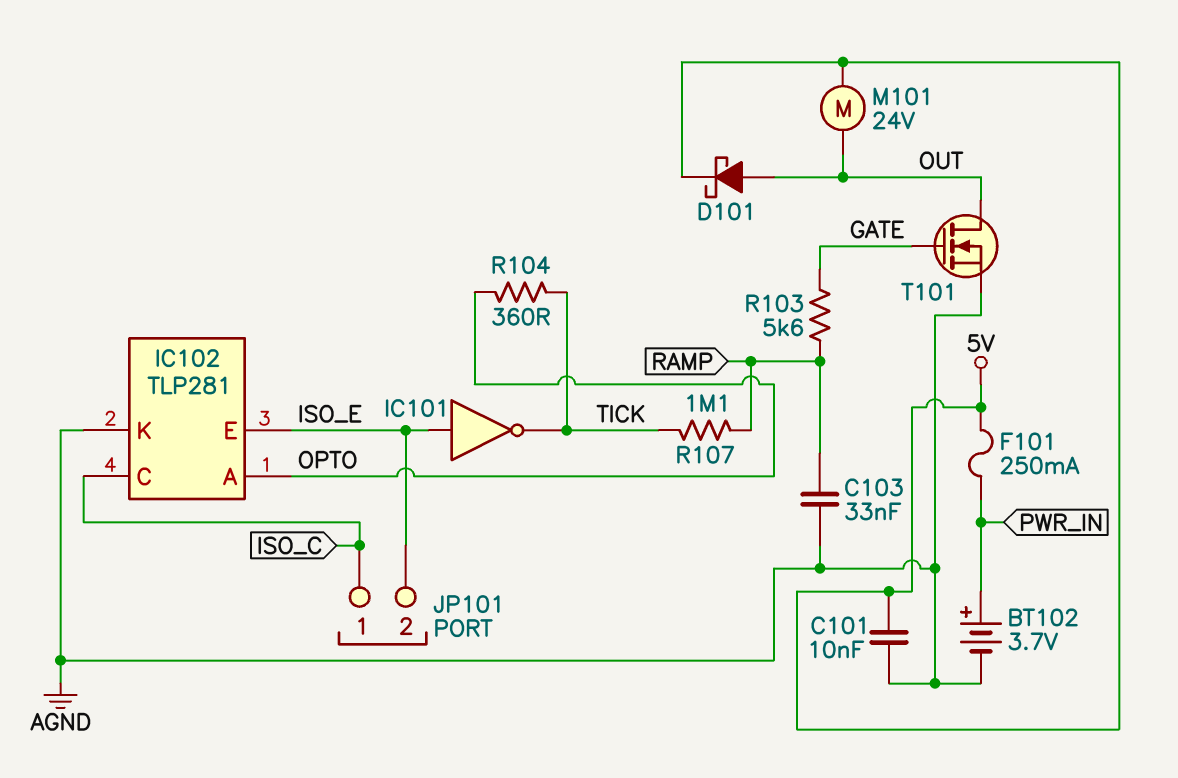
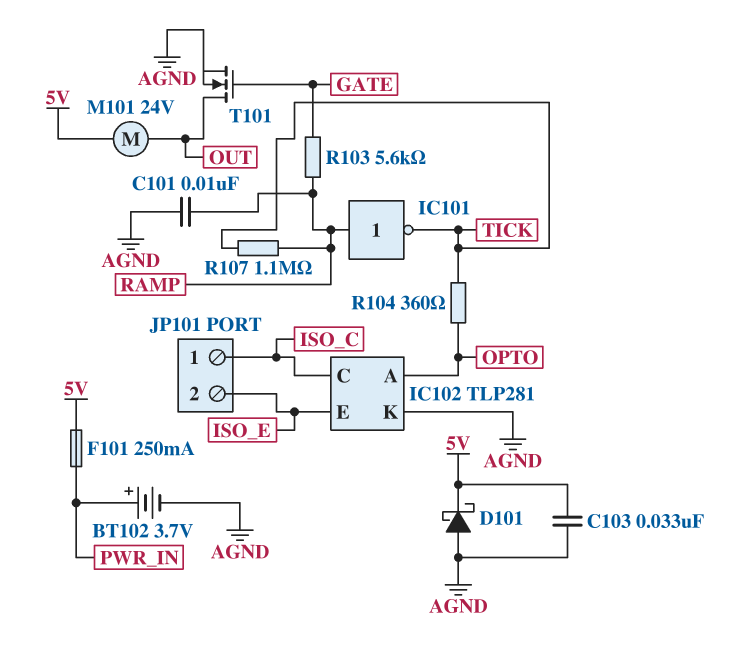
C101: 10nF (5V, AGND) -> 10nF (AGND, RAMP)
C103: 33nF (AGND, RAMP) -> 33nF (5V, AGND)
D101: schottky (A OUT, K 5V) -> schottky (A AGND, K 5V)
IC101: NOT (in ISO_E, out TICK) -> NOT (in RAMP, out TICK)

